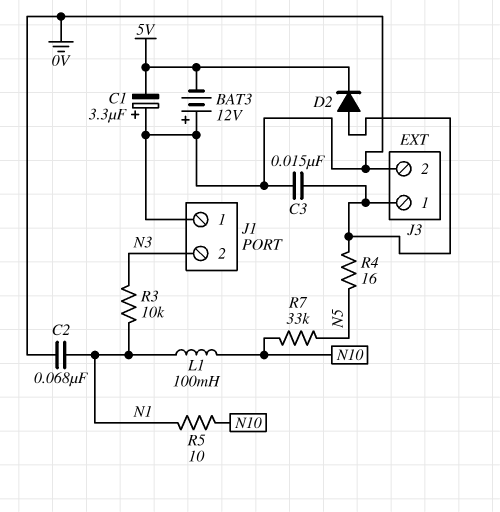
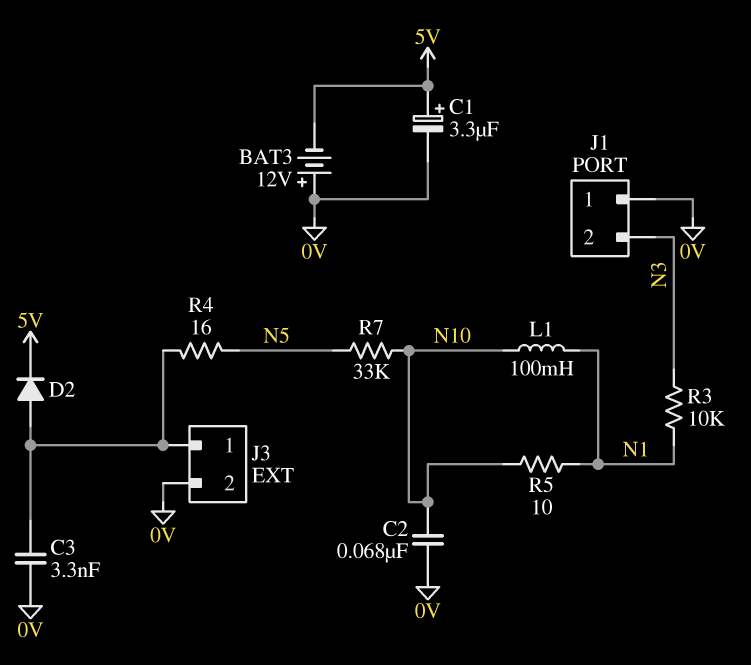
C1: 3.3uF (plus 0V, minus 5V) -> 3.3uF (plus 5V, minus 0V)
C2: 68nF (0V, N1) -> 68nF (0V, N10)
C3: 15nF (0V, J3/1) -> 3.3nF (0V, J3/1)

